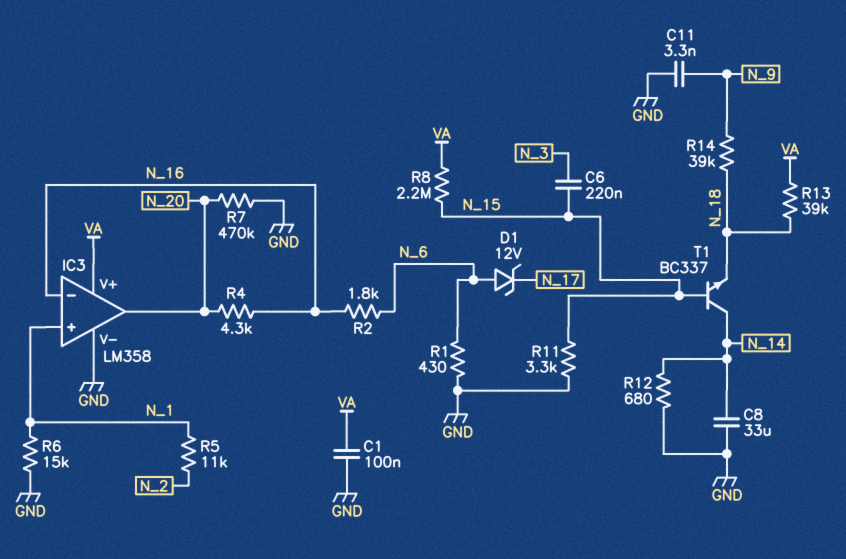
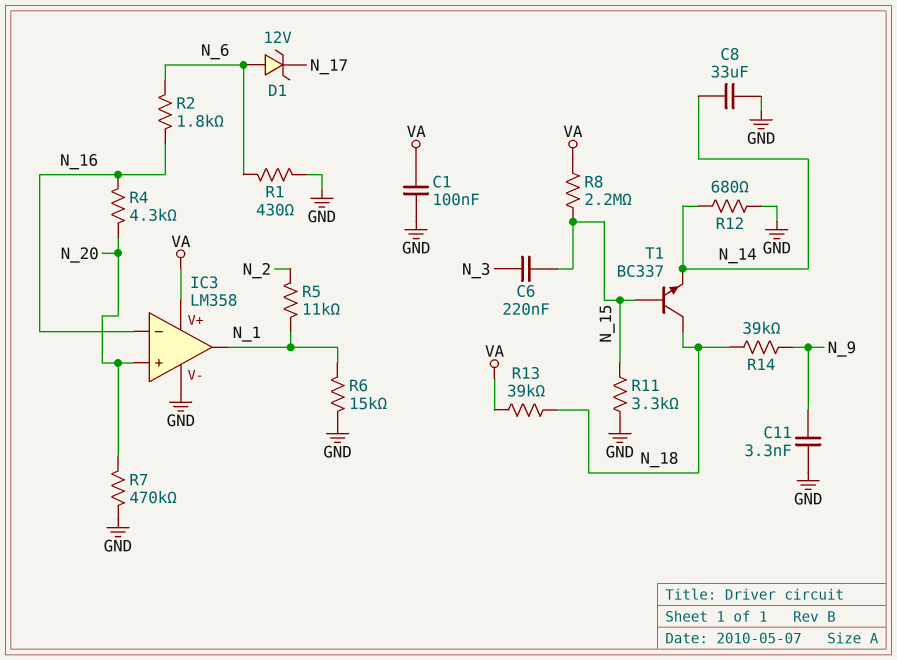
IC3 pin in+: N_1 -> N_20
IC3 pin out: N_20 -> N_1
T1: NPN BC337 (B N_15, C N_14, E N_18) -> NPN BC337 (B N_15, C N_18, E N_14)

